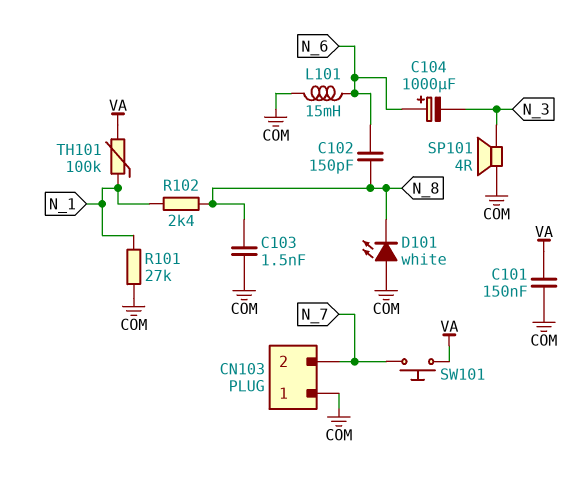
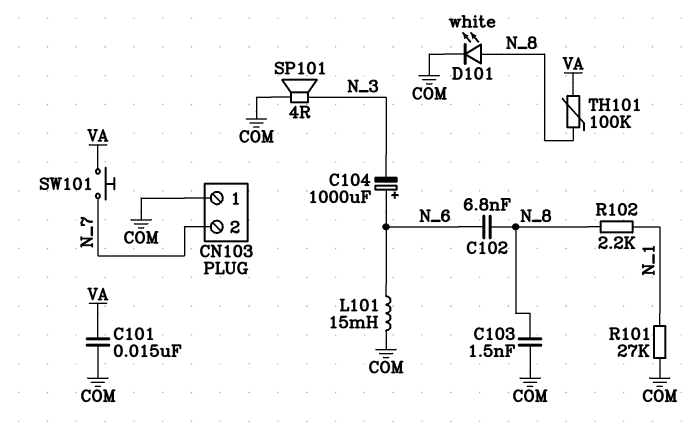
C101: 150nF (COM, VA) -> 15nF (COM, VA)
C102: 150pF (N_6, N_8) -> 6.8nF (N_6, N_8)
D101: LED white (A COM, K N_8) -> LED white (A N_8, K COM)
R102: 2.4k (N_1, N_8) -> 2.2k (N_1, N_8)
TH101: 100k (N_1, VA) -> 100k (N_8, VA)

